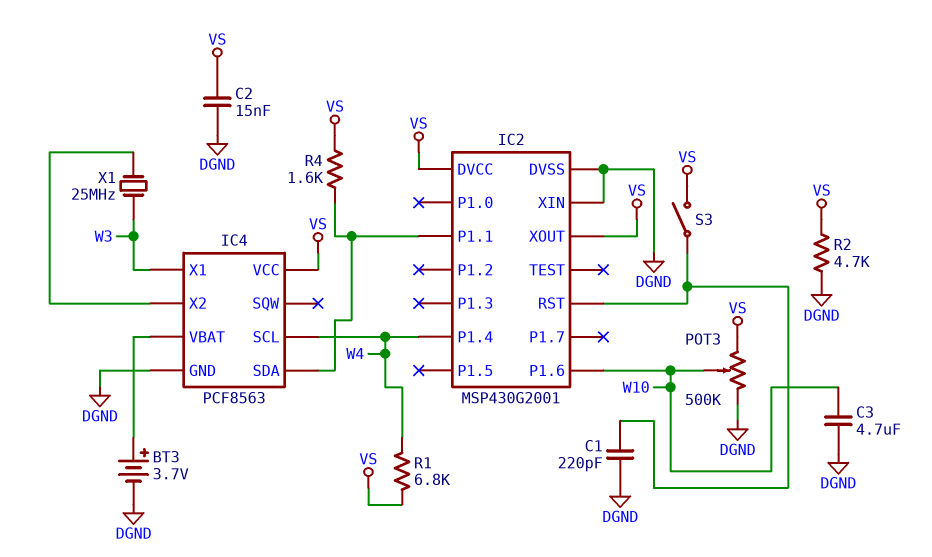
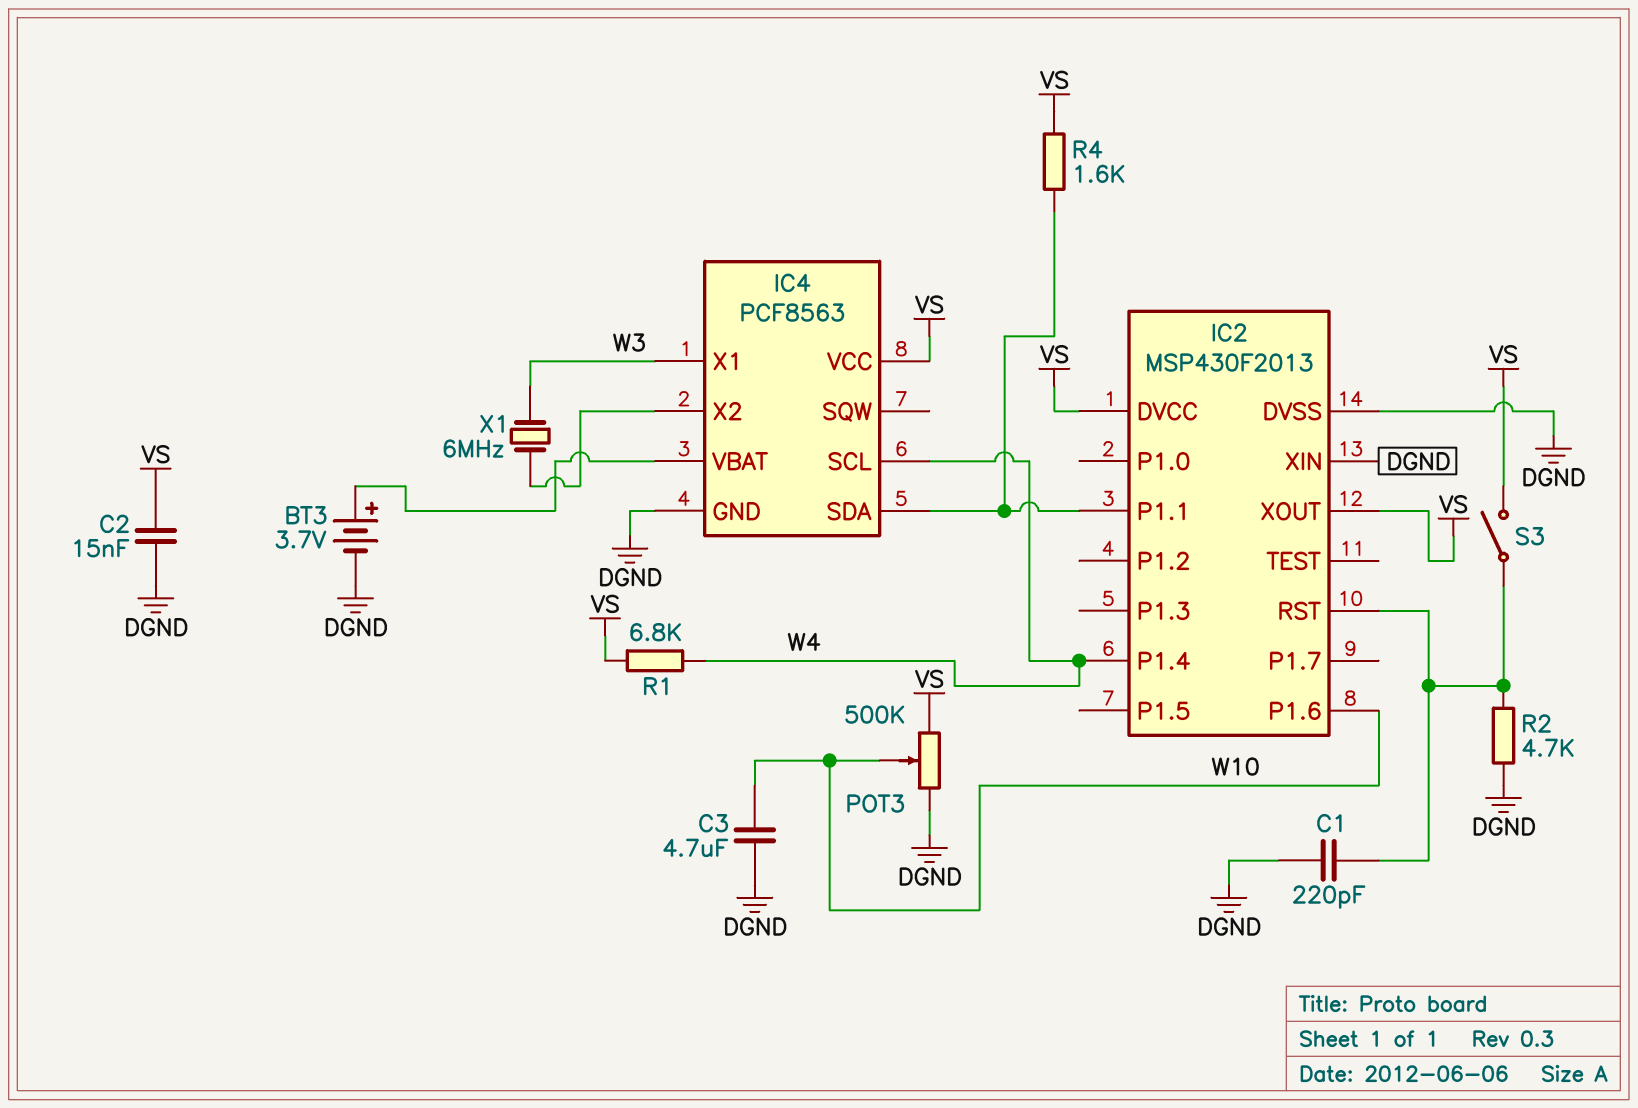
IC2: MSP430G2001 -> MSP430F2013
R2: 4.7k (DGND, VS) -> 4.7k (DGND, IC2/RST)
X1: 25MHz (IC4/X2, W3) -> 6MHz (IC4/X2, W3)

